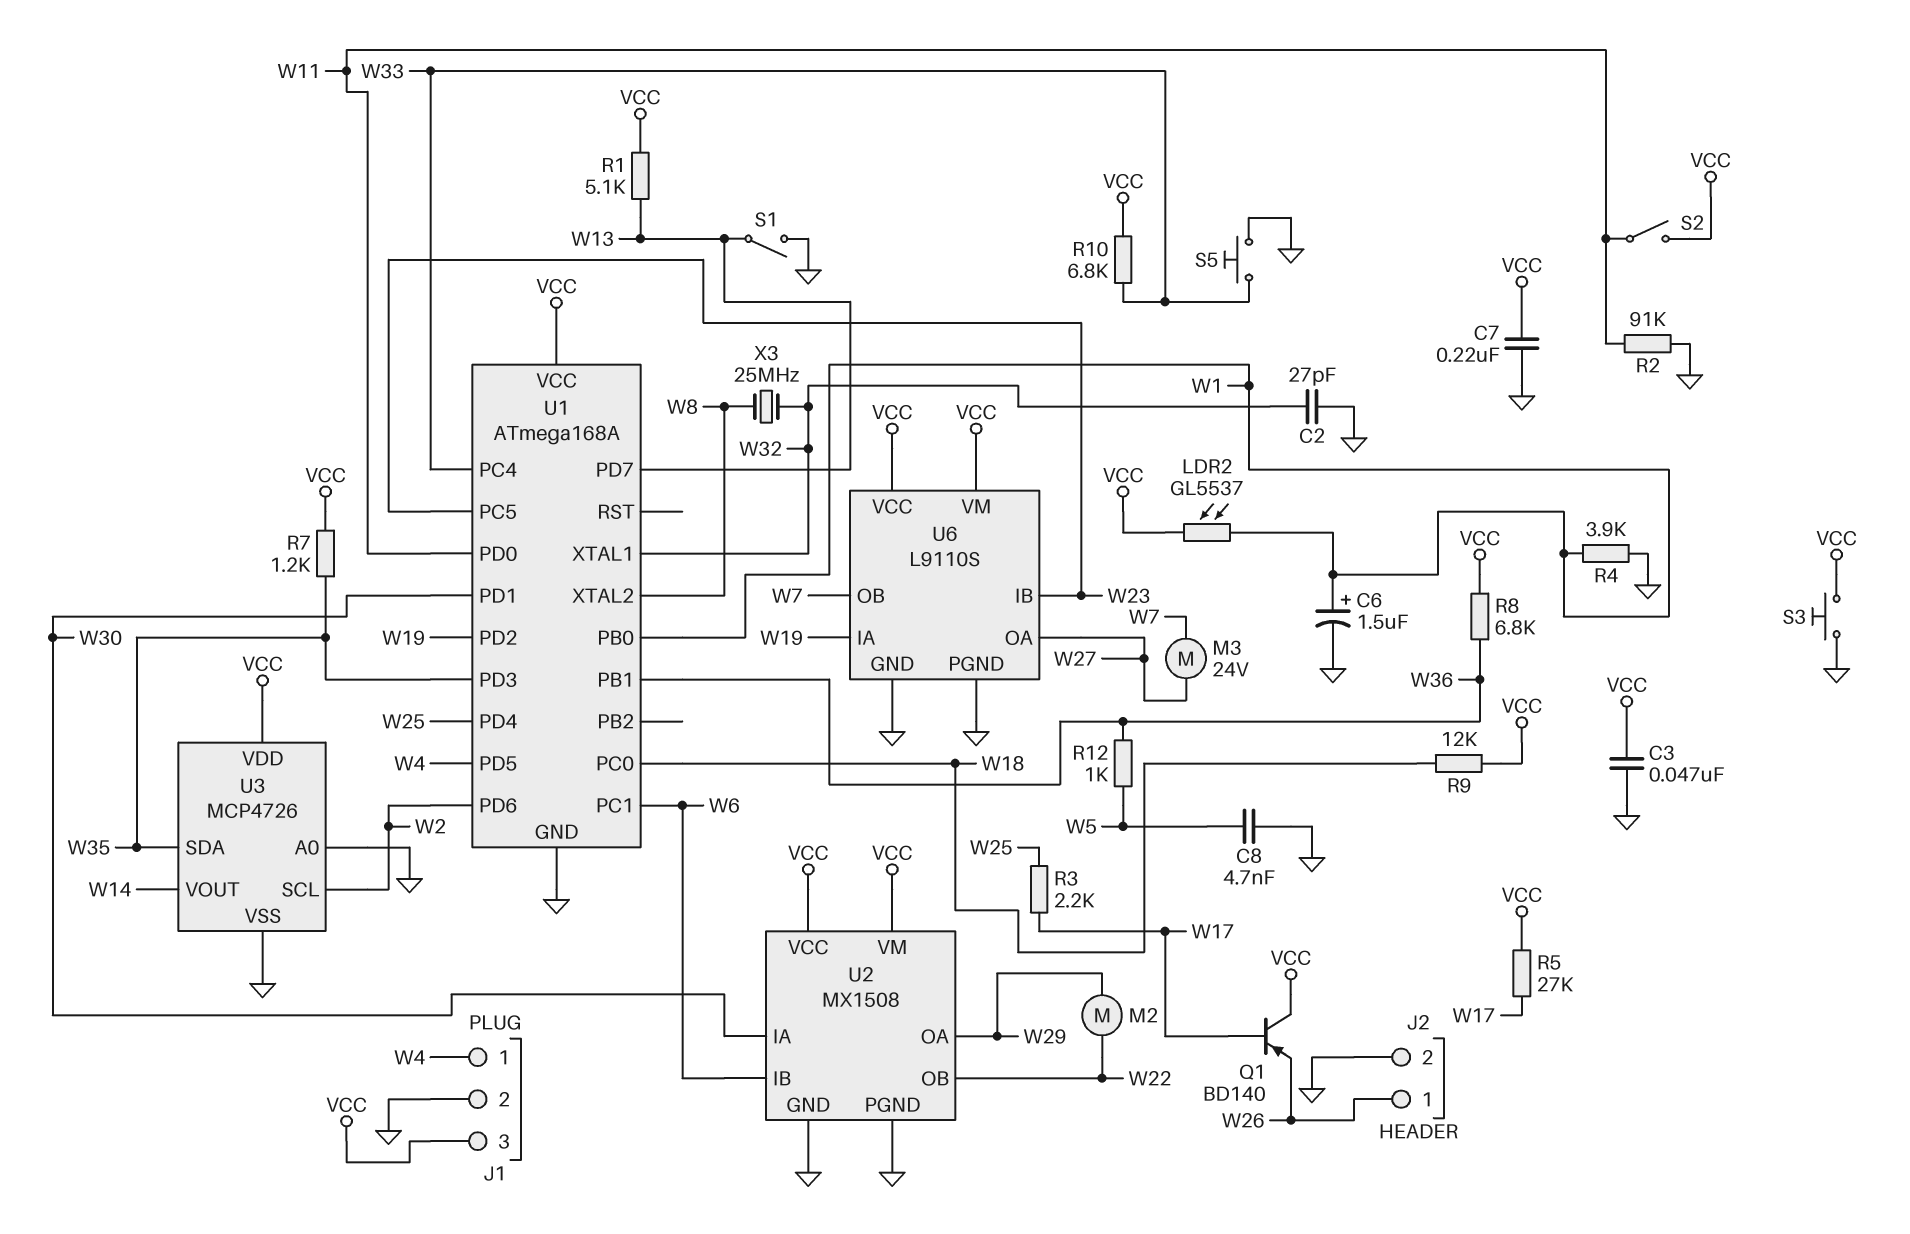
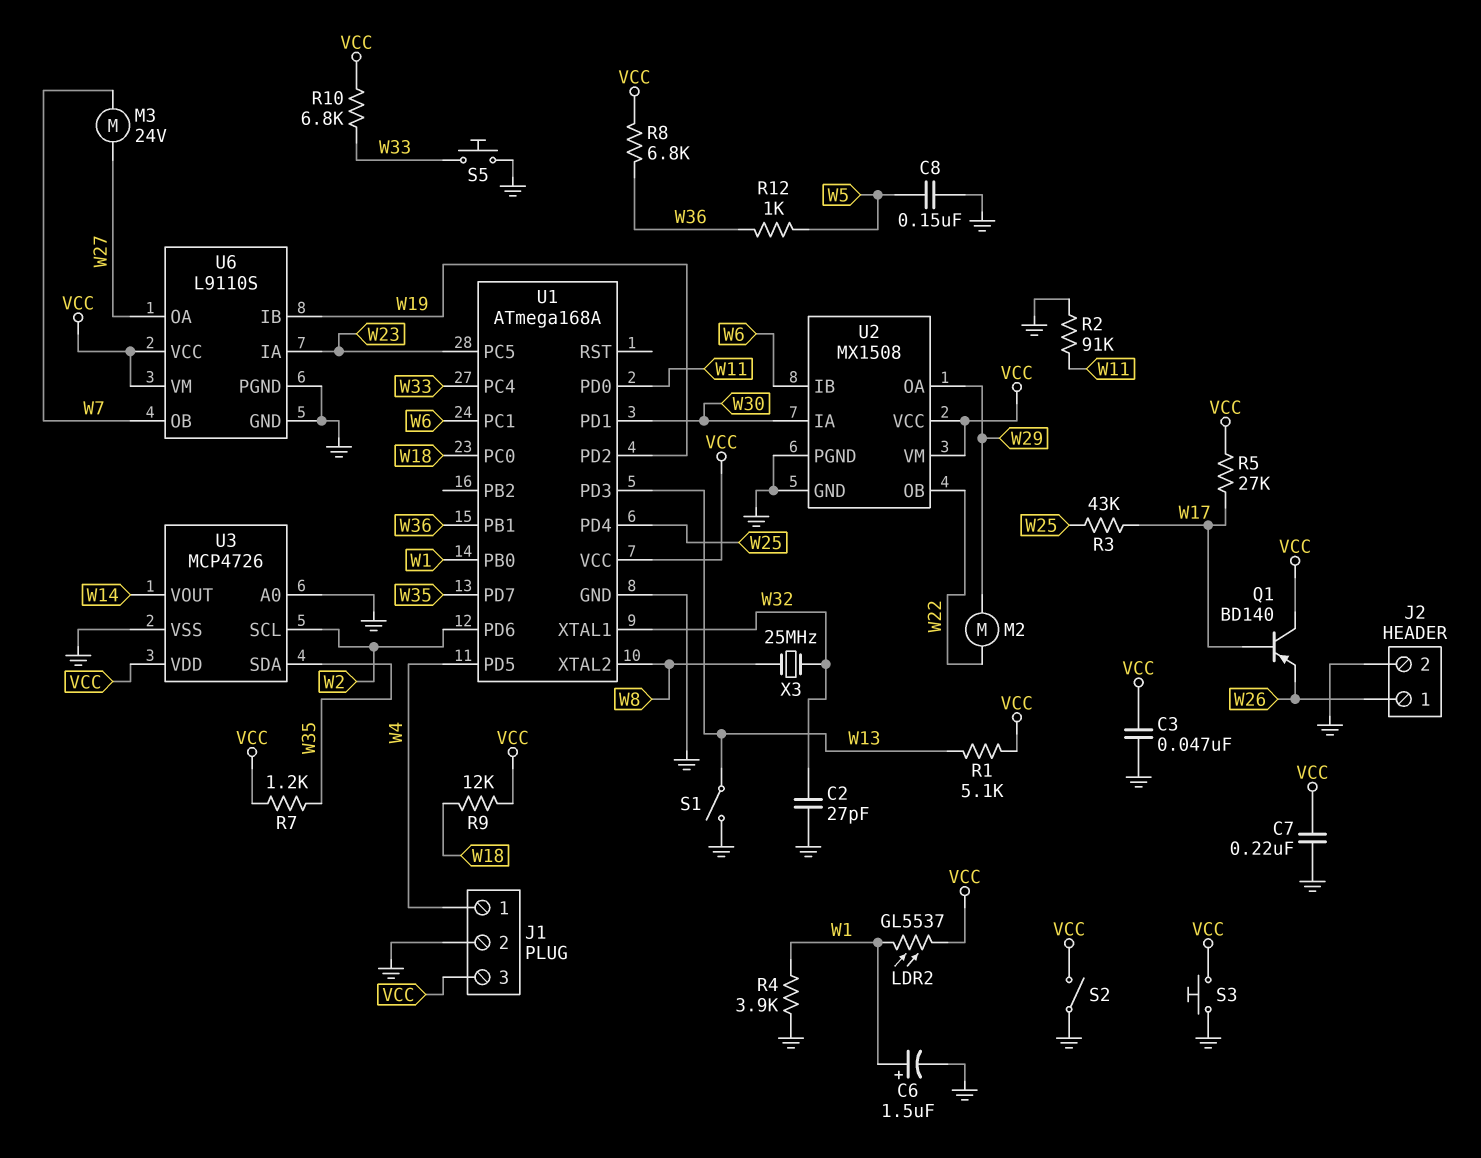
C8: 4.7nF (GND, W5) -> 150nF (GND, W5)
R3: 2.2k (W17, W25) -> 43k (W17, W25)
S2: switch (VCC, W11) -> switch (GND, VCC)
U1 pin PD3: W35 -> W13
U1 pin PD7: W13 -> W35
U6 pin IA: W19 -> W23
U6 pin IB: W23 -> W19

